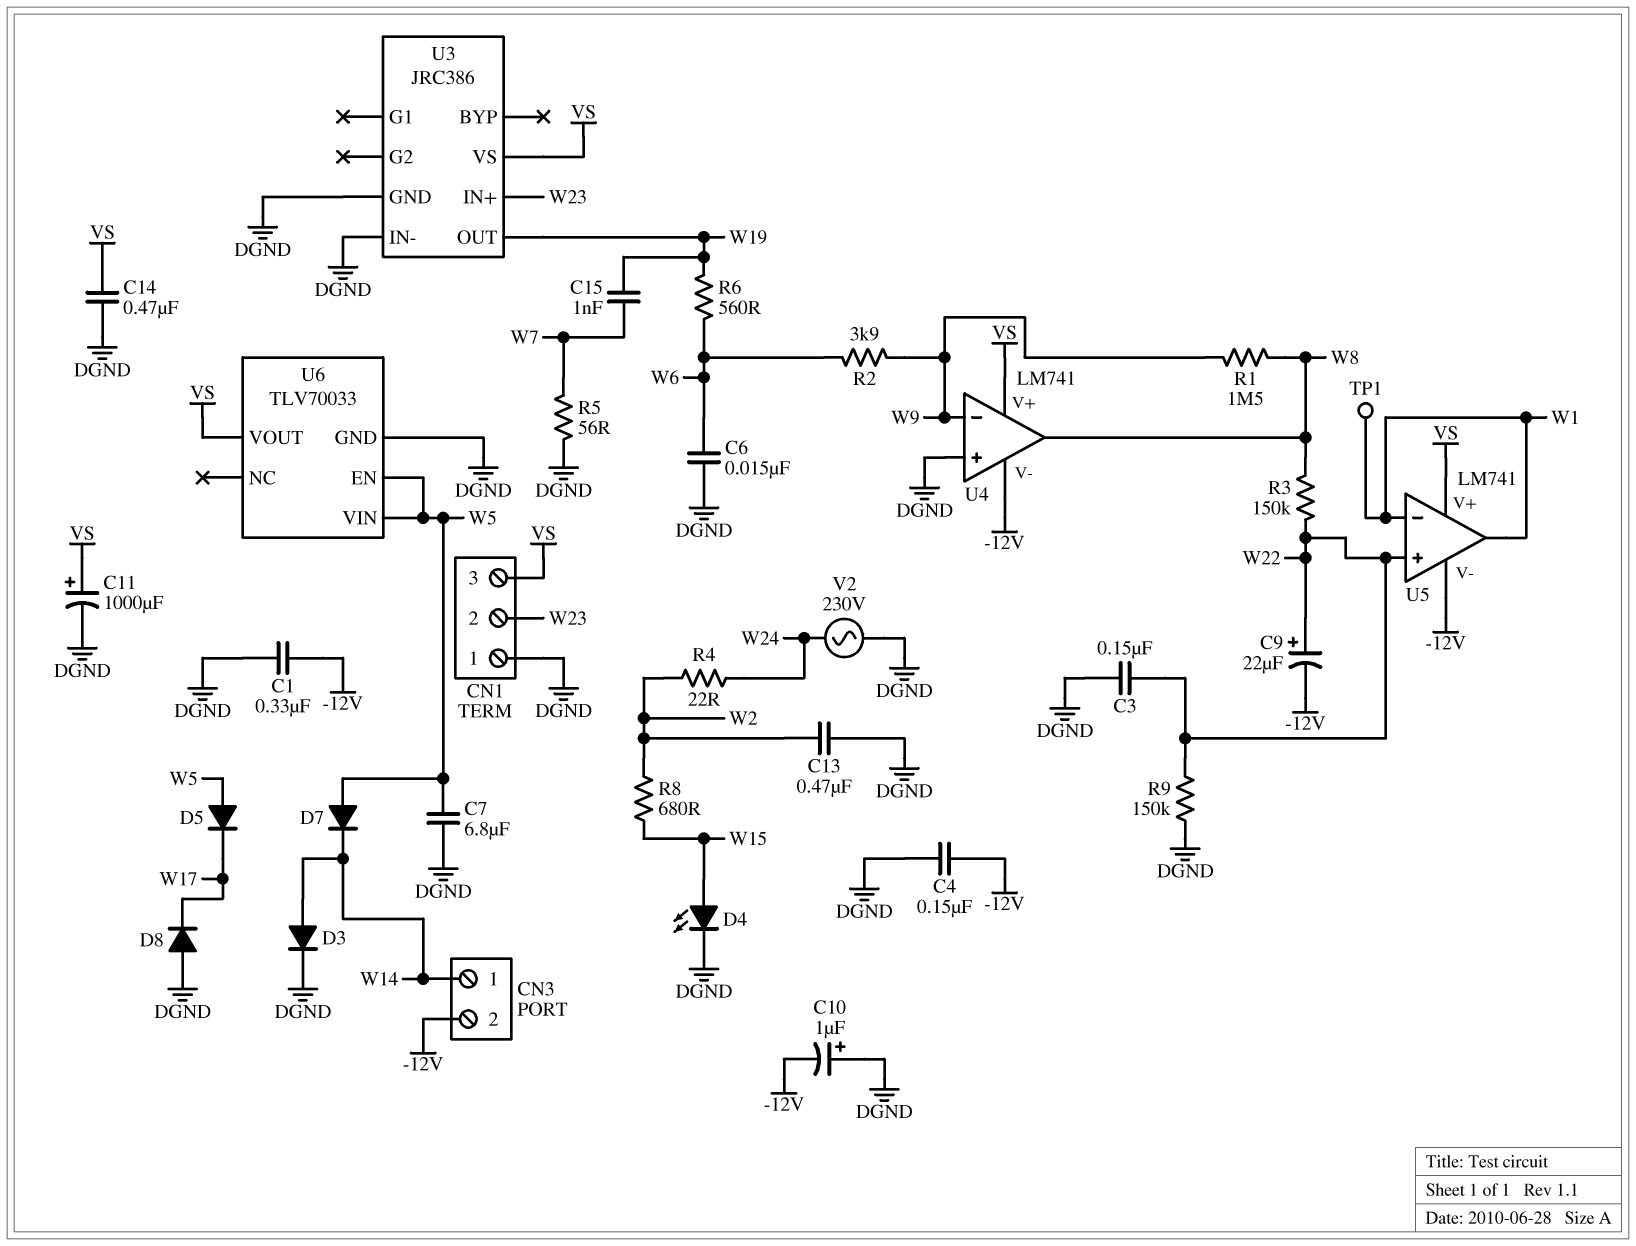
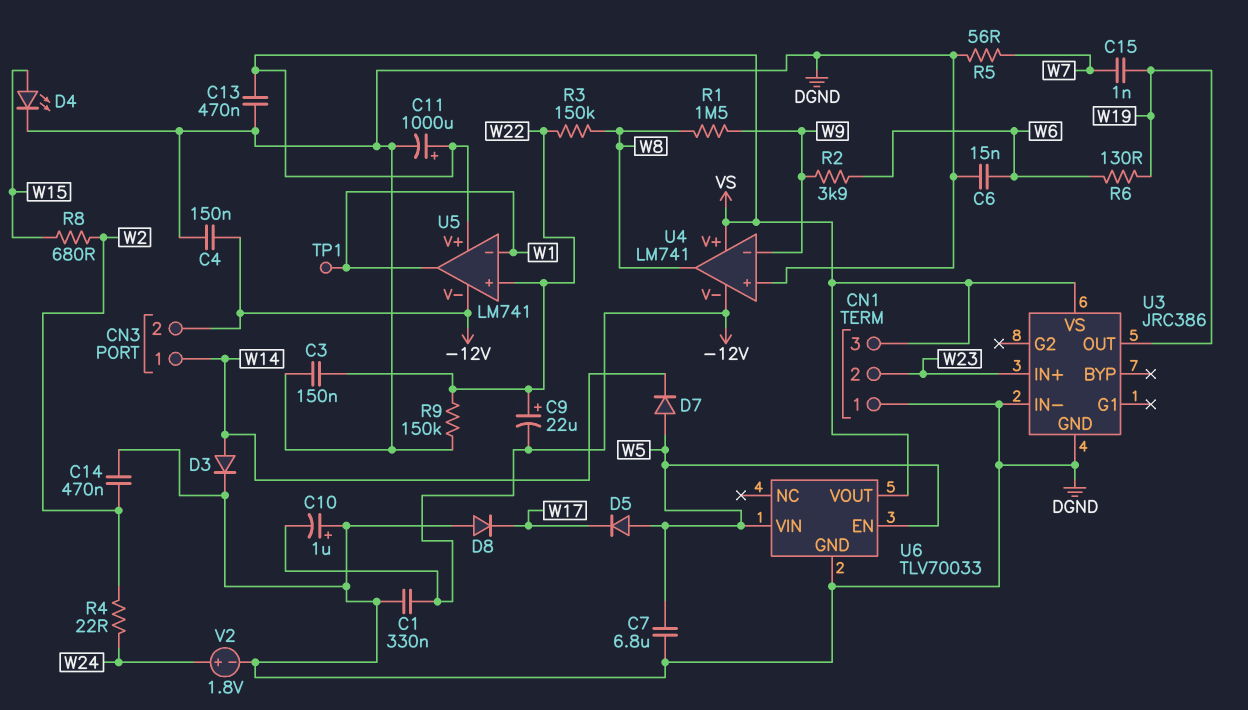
C13: 470nF (DGND, W2) -> 470nF (DGND, VS)
C14: 470nF (DGND, VS) -> 470nF (DGND, W2)
R6: 560 (W6, W19) -> 130 (W6, W19)
V2: AC 230V (DGND, W24) -> 1.8V (plus W24, minus DGND)

